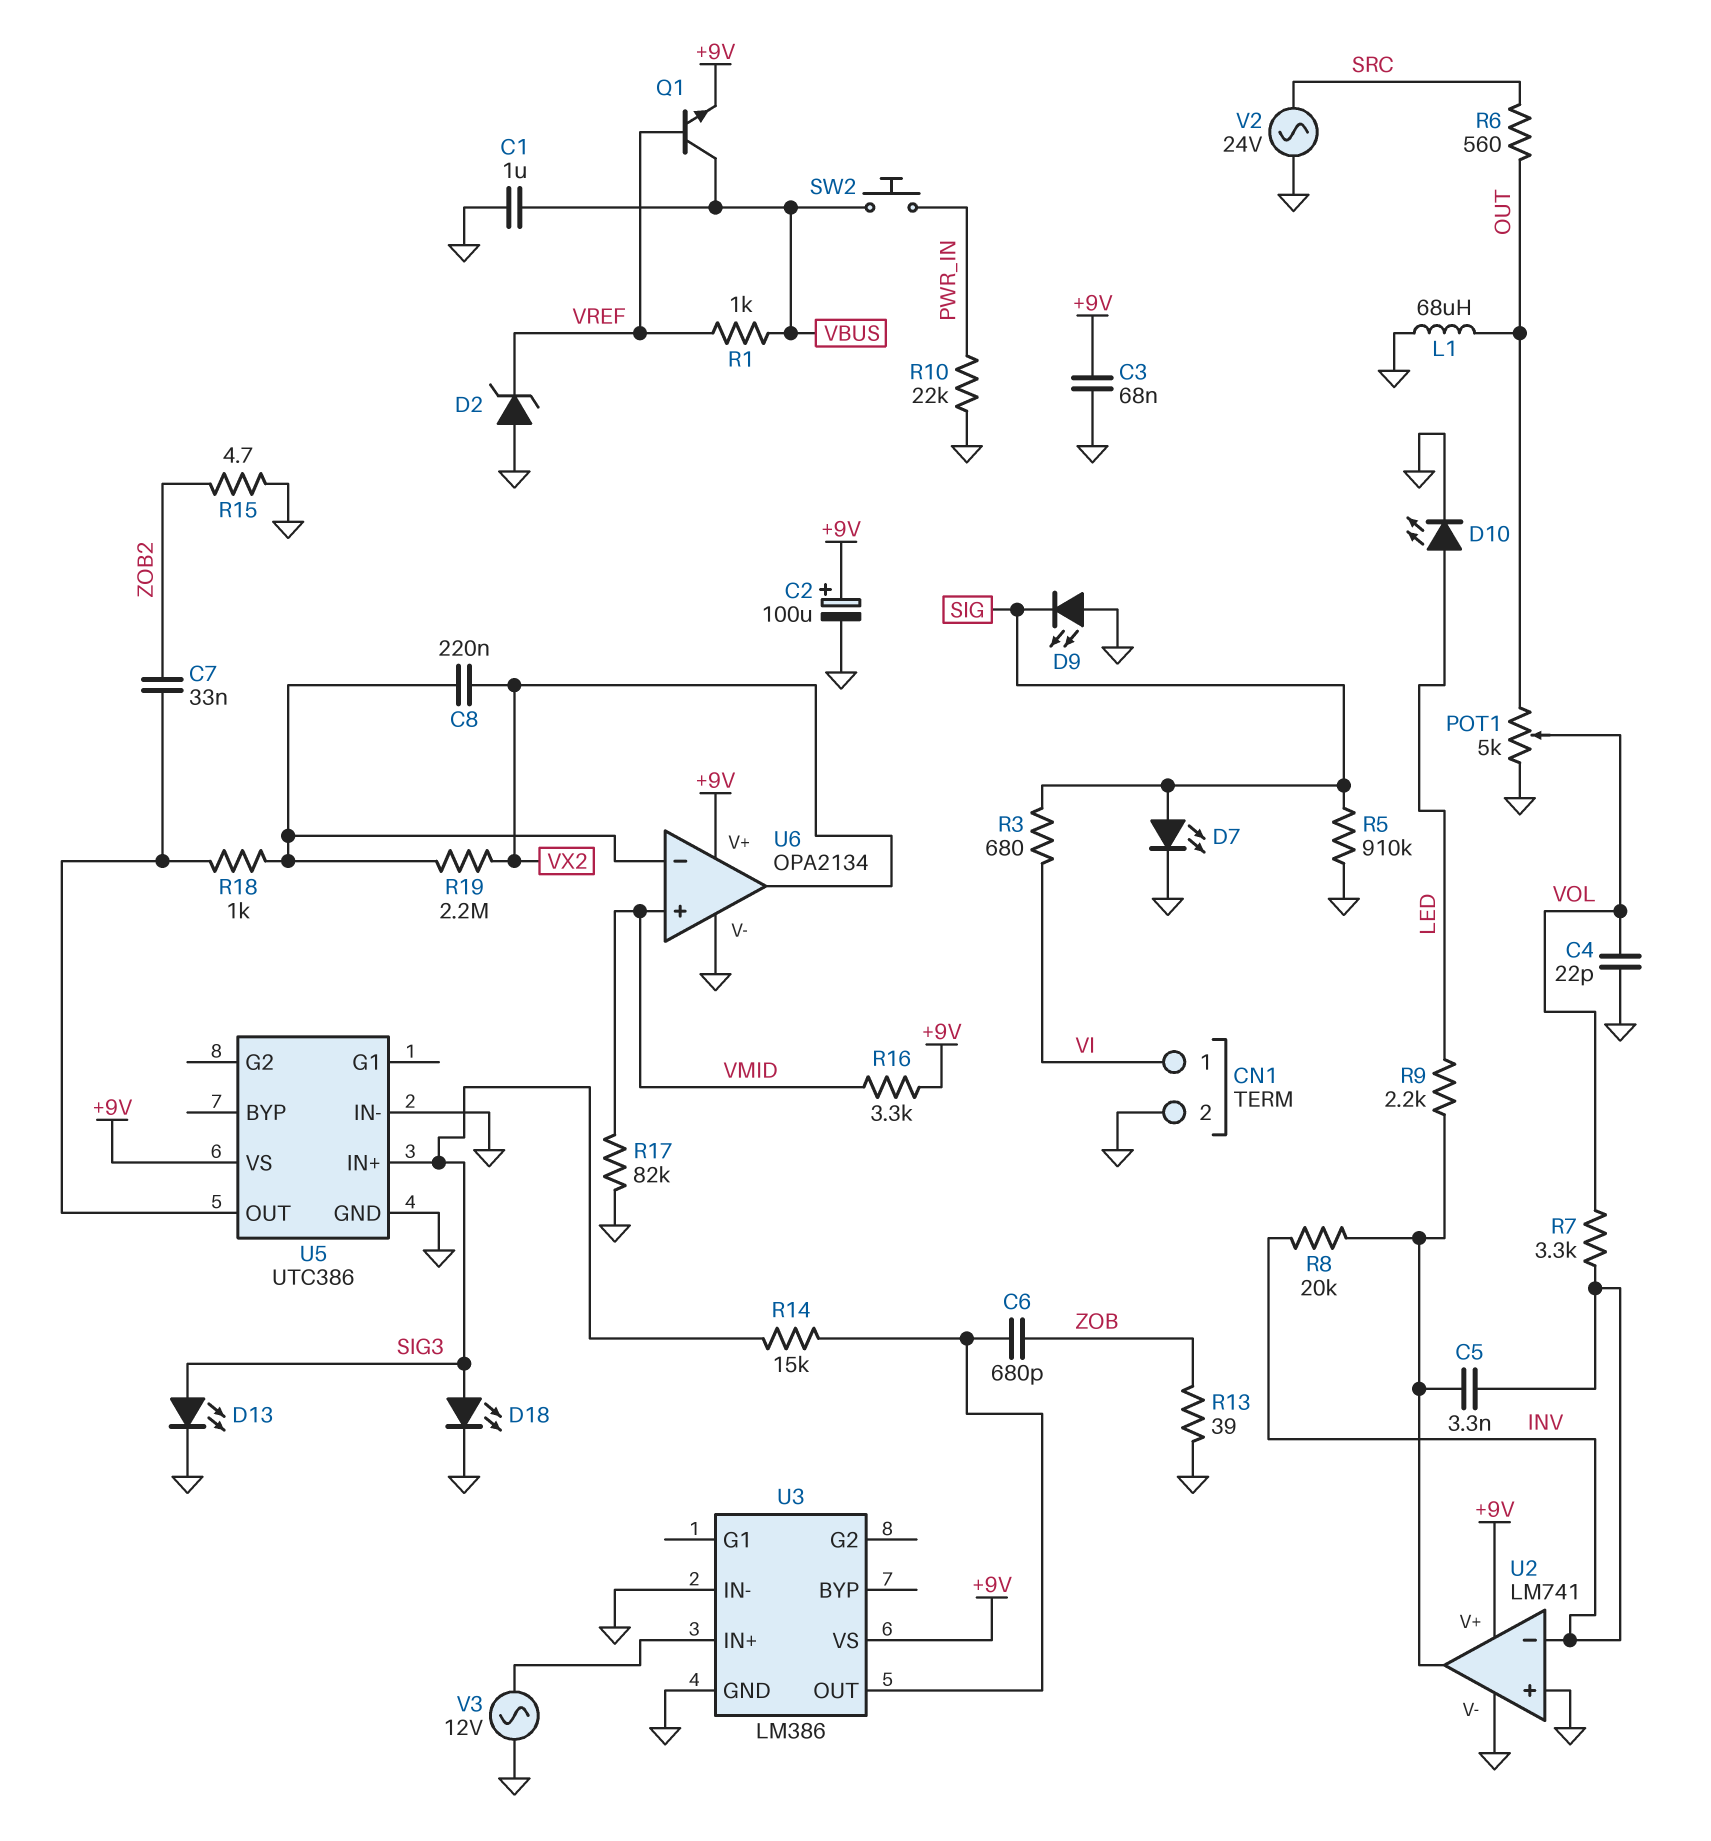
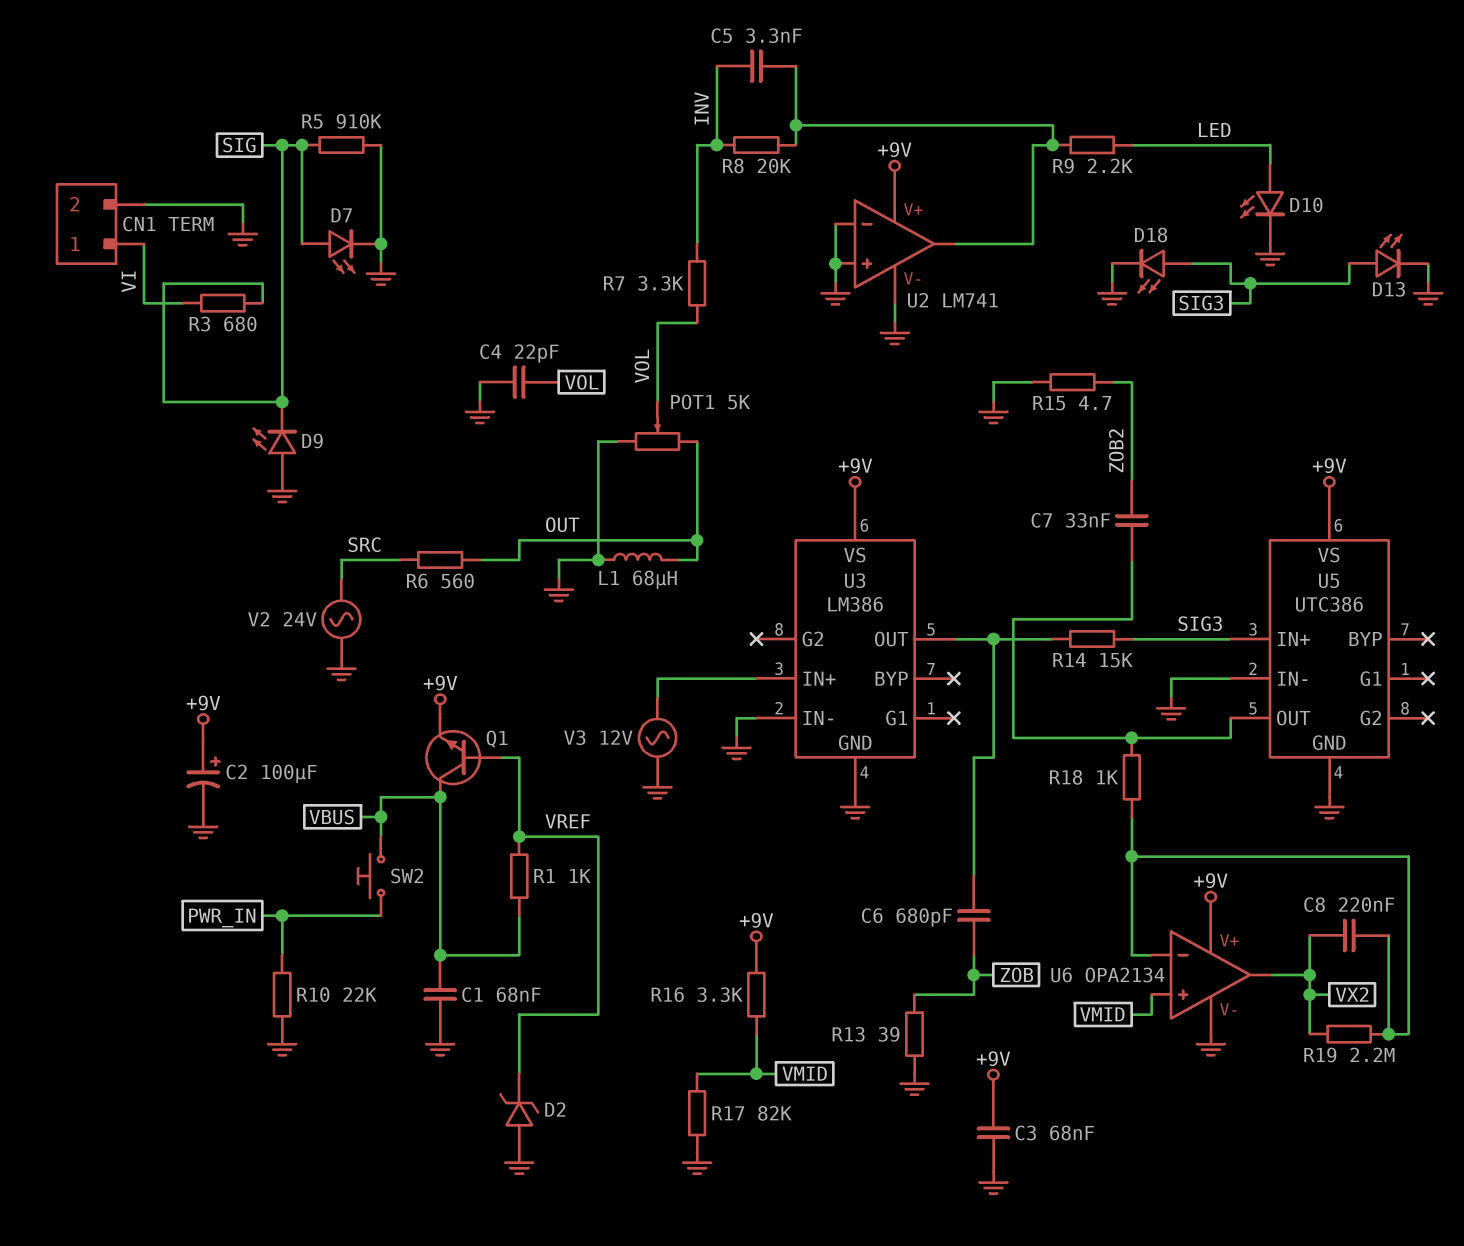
C1: 1uF (GND, VBUS) -> 68nF (GND, VBUS)
U2 pin in-: INV -> GND

